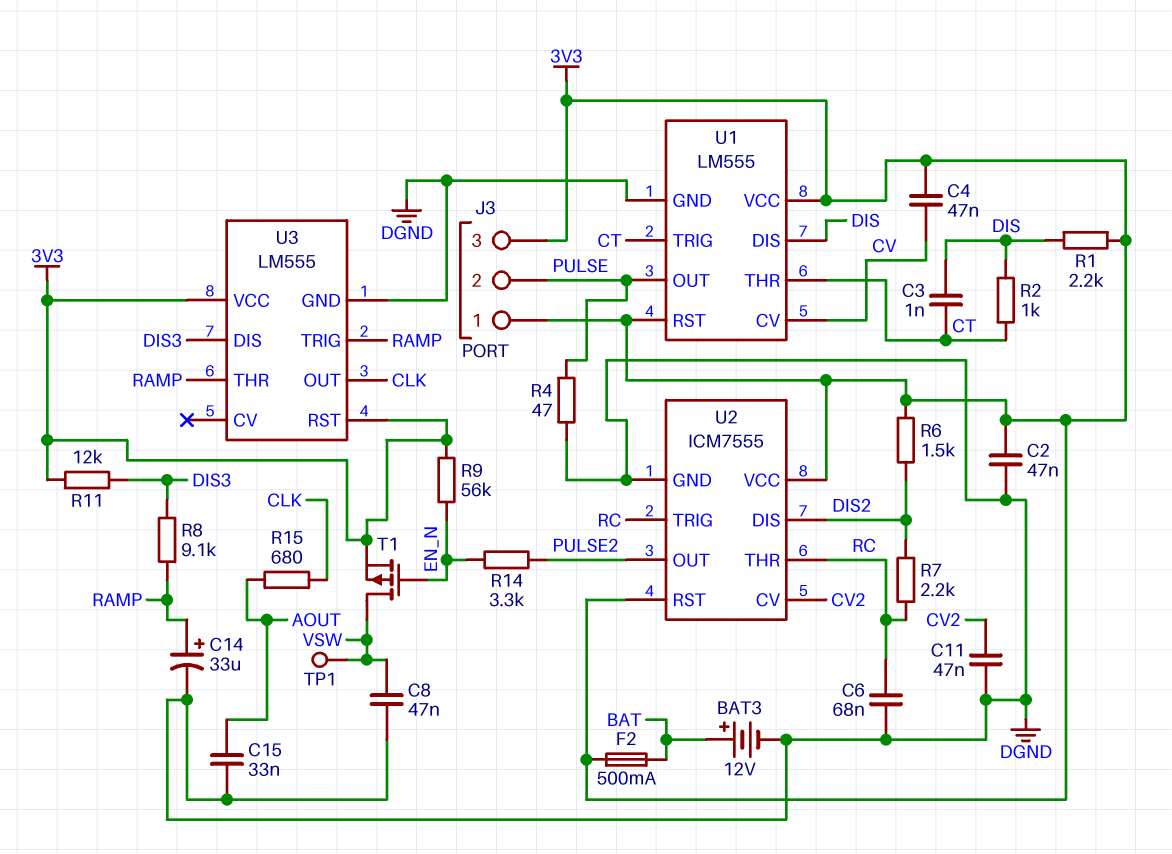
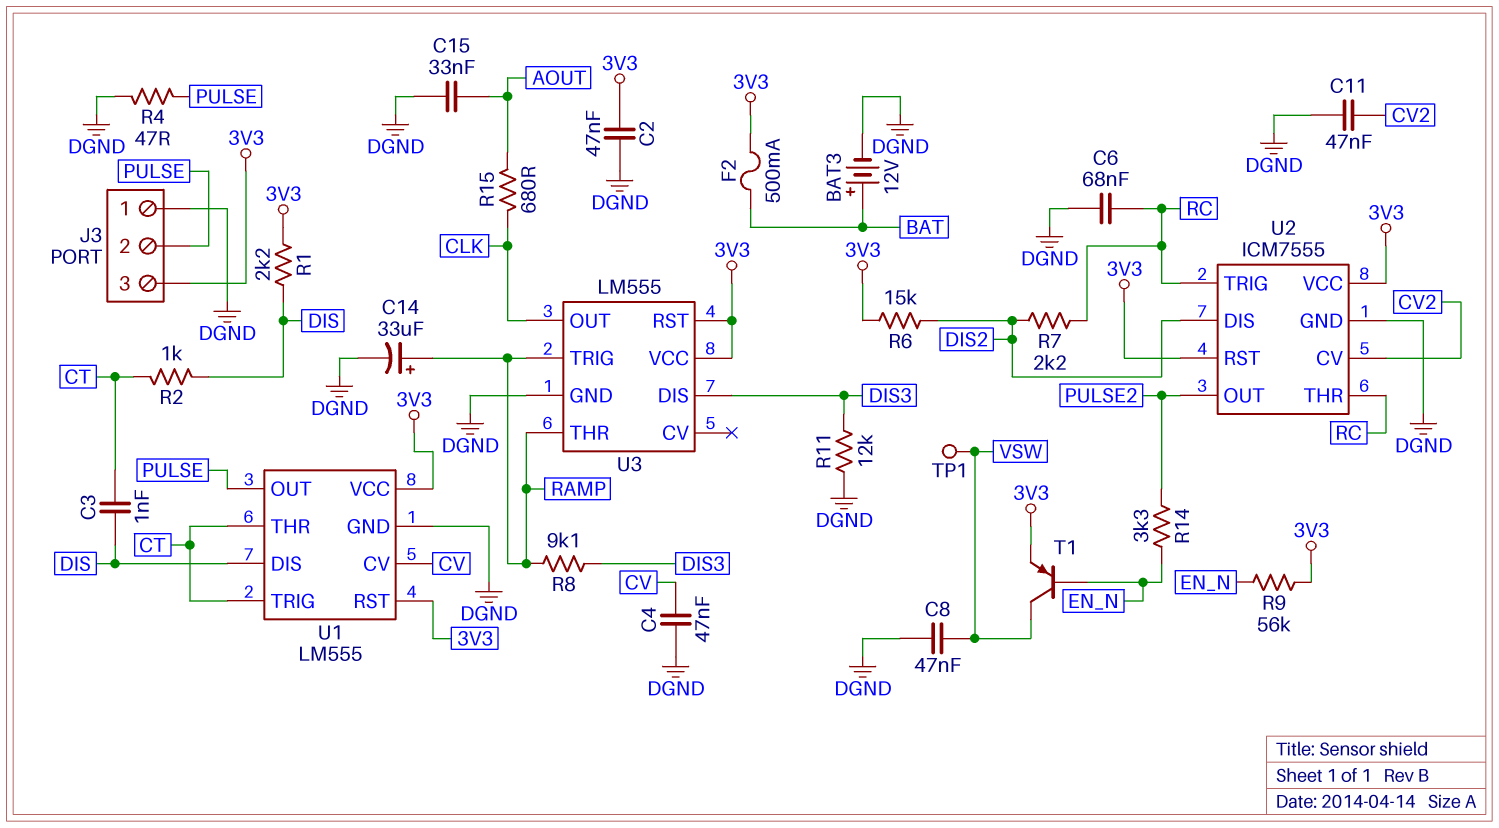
C4: 47nF (3V3, CV) -> 47nF (CV, DGND)
J3 pin 1: 3V3 -> DGND
R6: 1.5k (3V3, DIS2) -> 15k (3V3, DIS2)
R11: 12k (3V3, DIS3) -> 12k (DGND, DIS3)
T1: PMOS (G EN_N, D VSW, S 3V3) -> PNP (B EN_N, C VSW, E 3V3)

